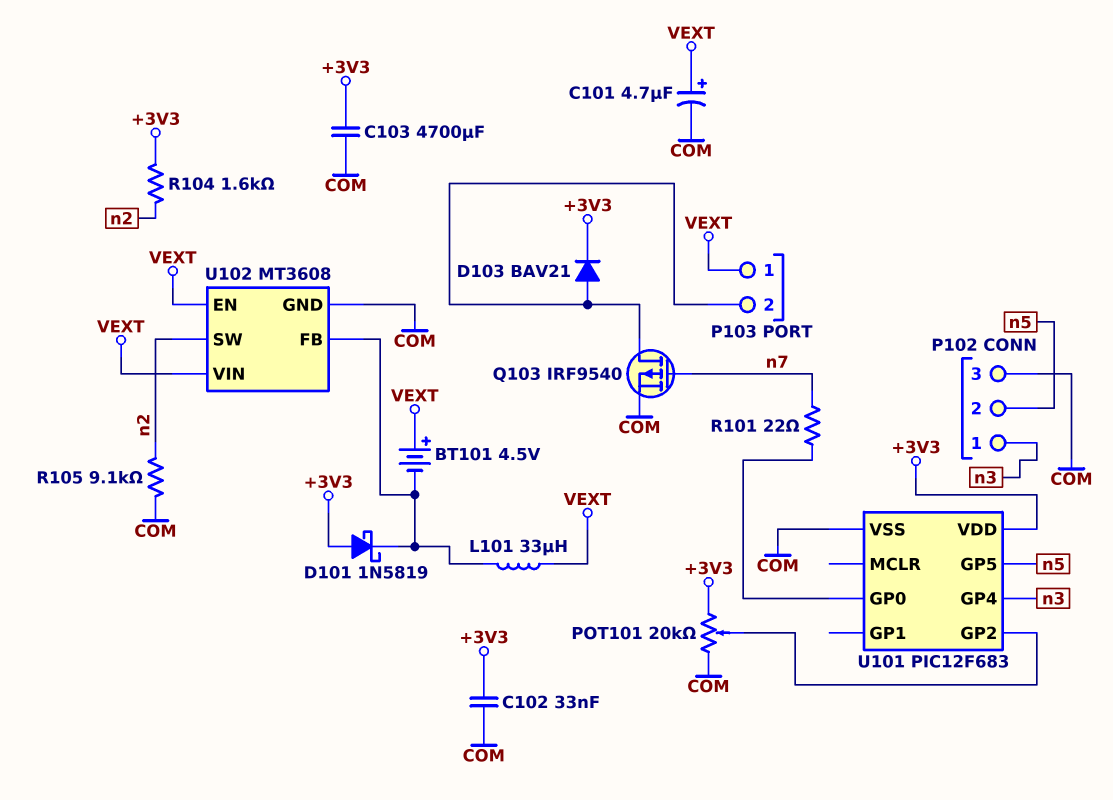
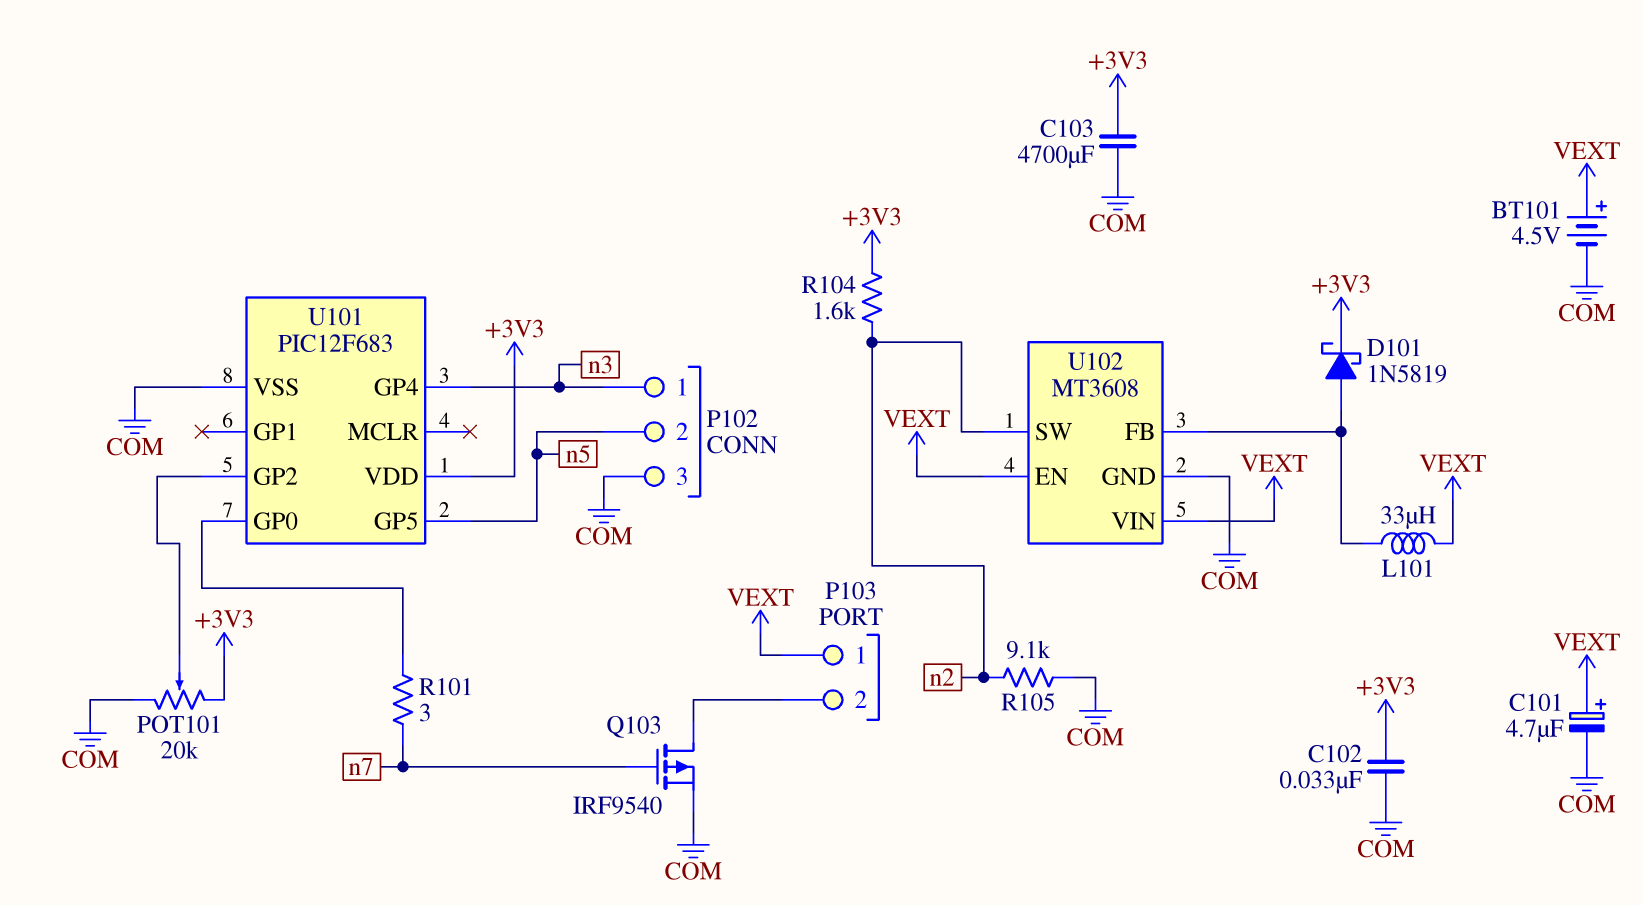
BT101: 4.5V (plus VEXT, minus U102/FB) -> 4.5V (plus VEXT, minus COM)
D101: schottky 1N5819 (A +3V3, K U102/FB) -> schottky 1N5819 (A U102/FB, K +3V3)
D103: diode BAV21 (A P103/2, K +3V3) -> none
R101: 22 (U101/GP0, n7) -> 3 (U101/GP0, n7)

